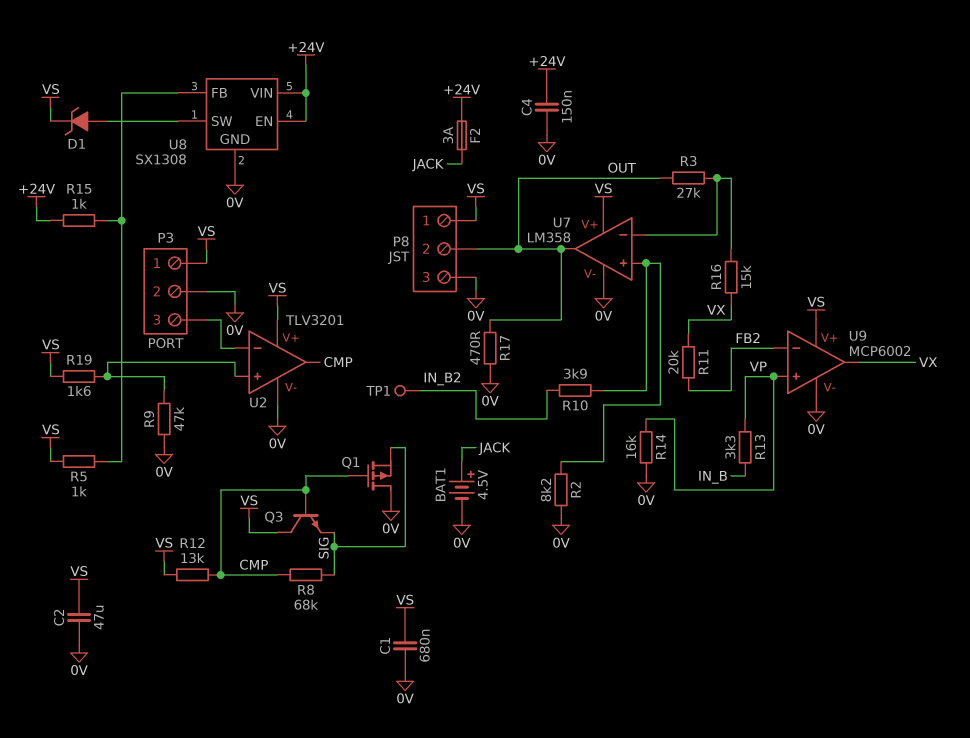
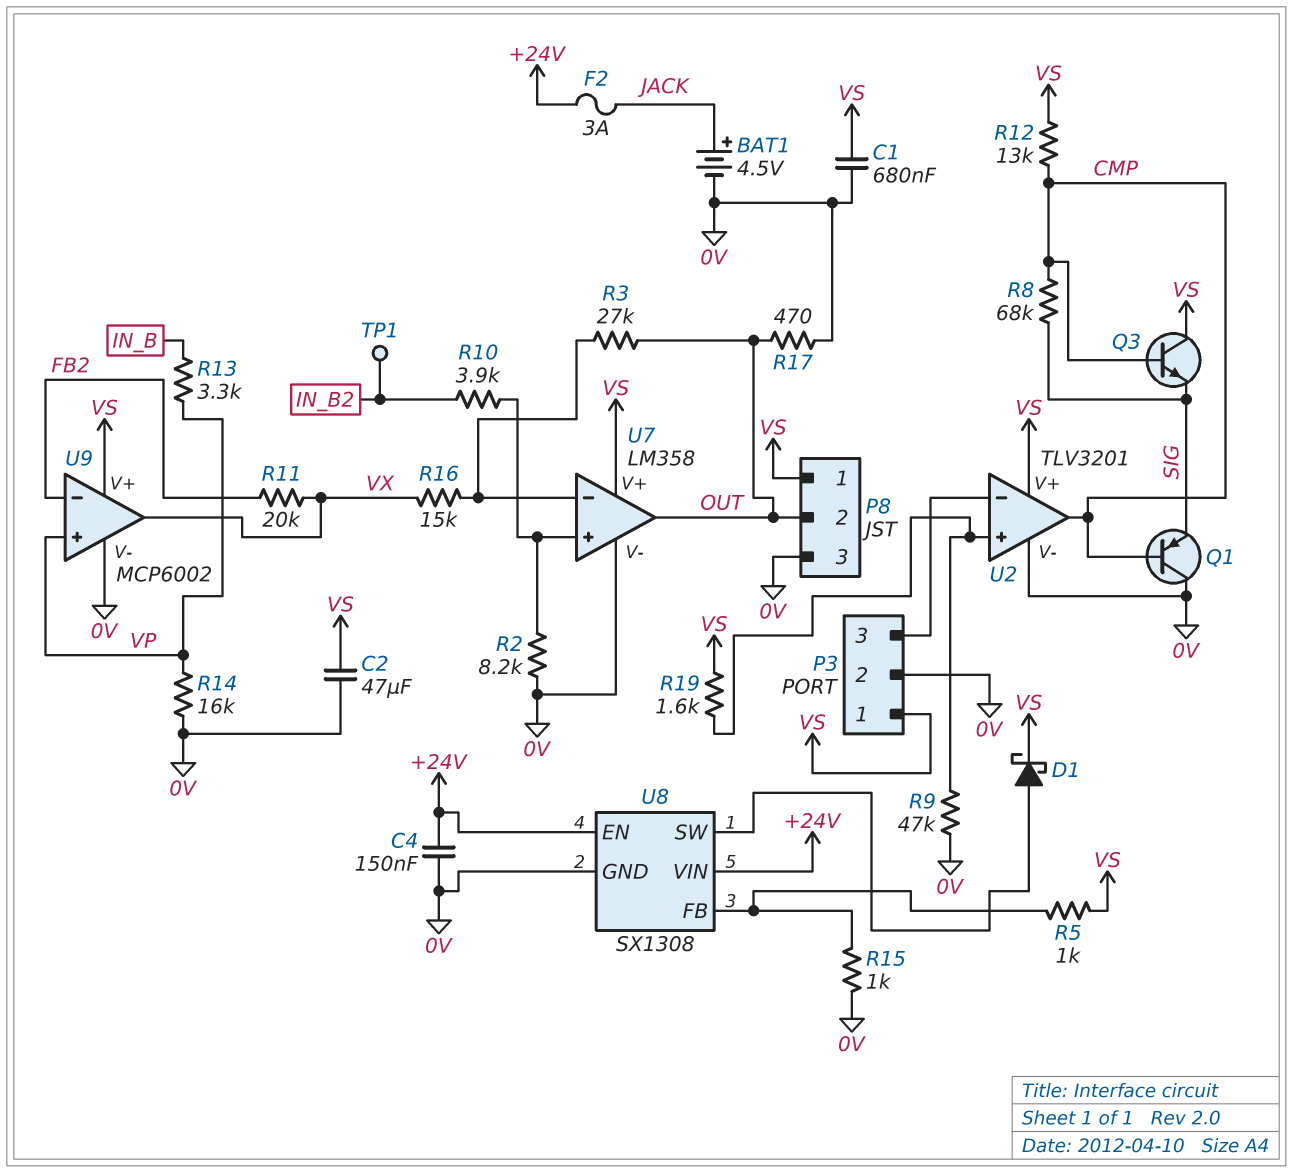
D1: zener (A U8/SW, K VS) -> schottky (A U8/SW, K VS)
Q1: PMOS (G CMP, D 0V, S SIG) -> PNP (B CMP, C 0V, E SIG)
R15: 1k (+24V, U8/FB) -> 1k (0V, U8/FB)

